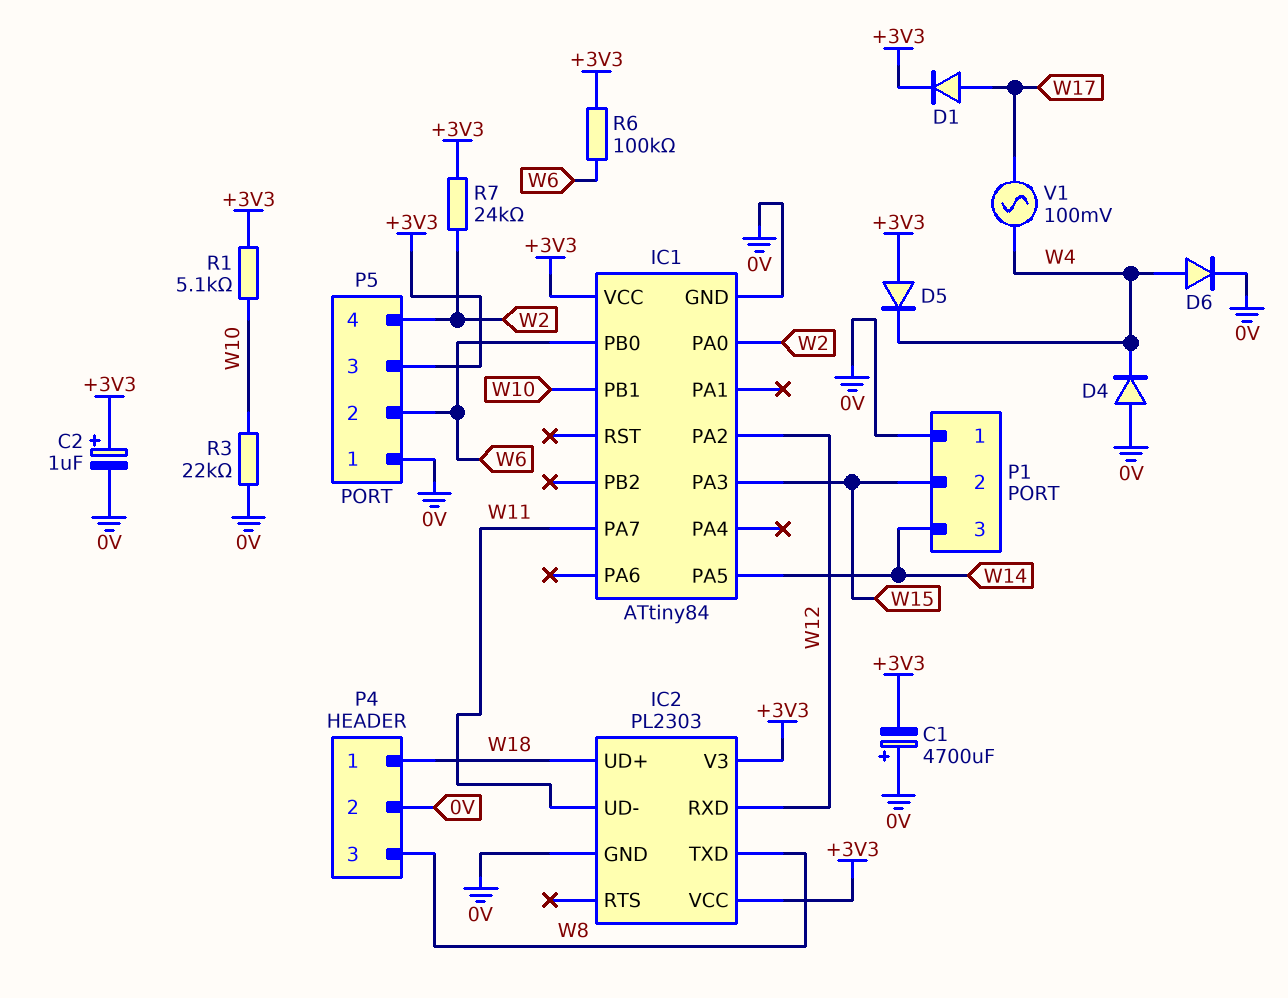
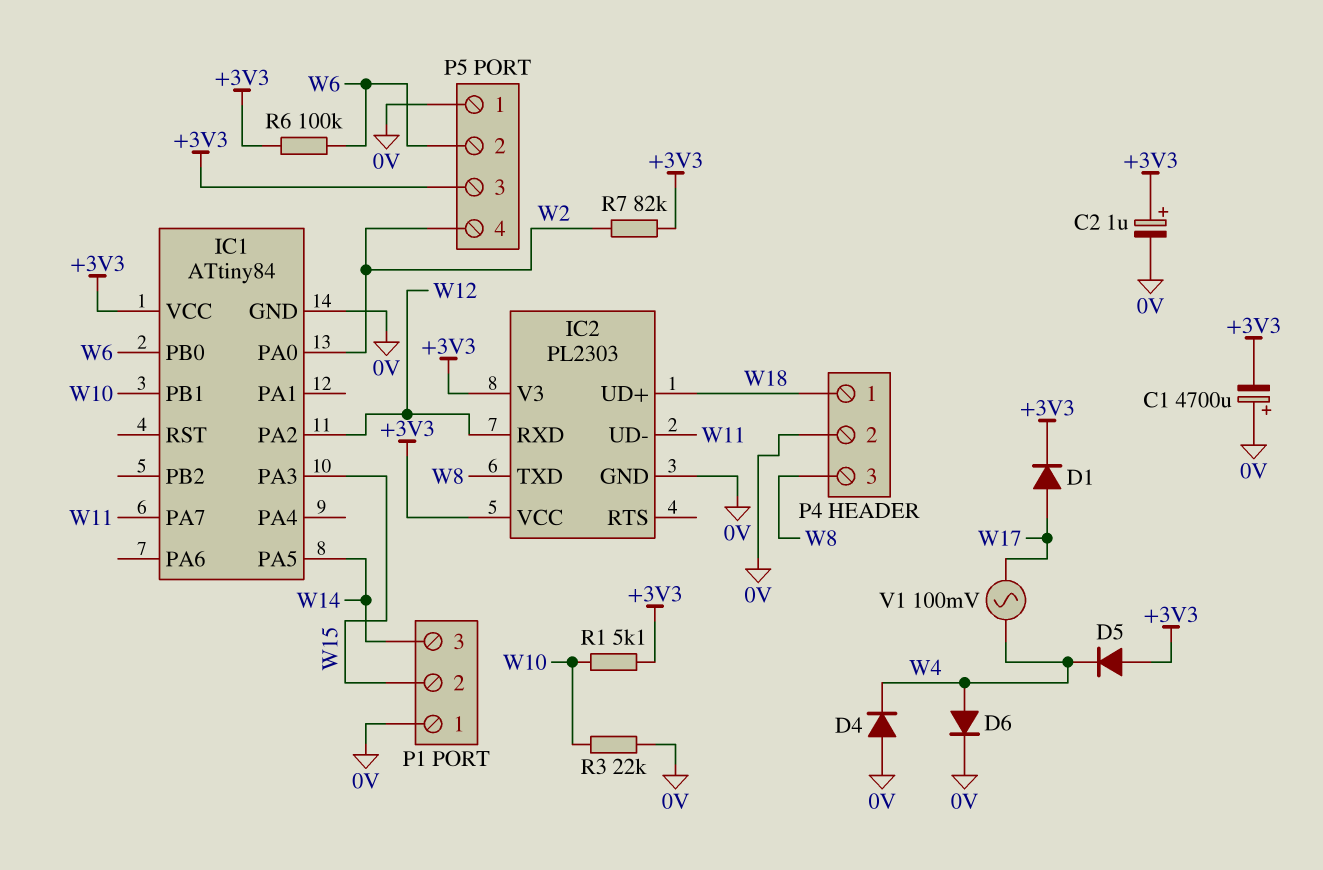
R7: 24k (+3V3, W2) -> 82k (+3V3, W2)

